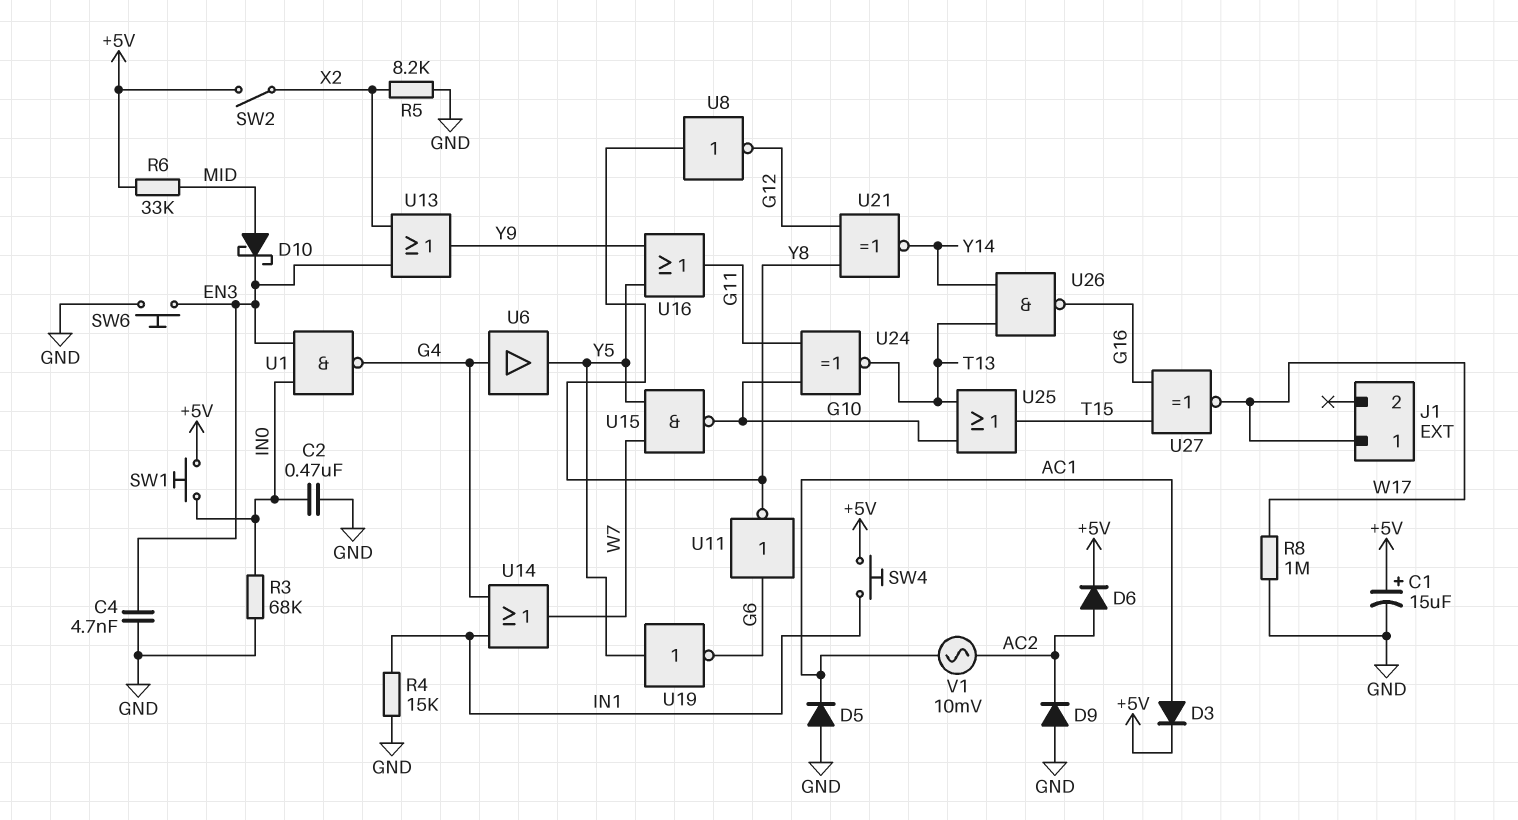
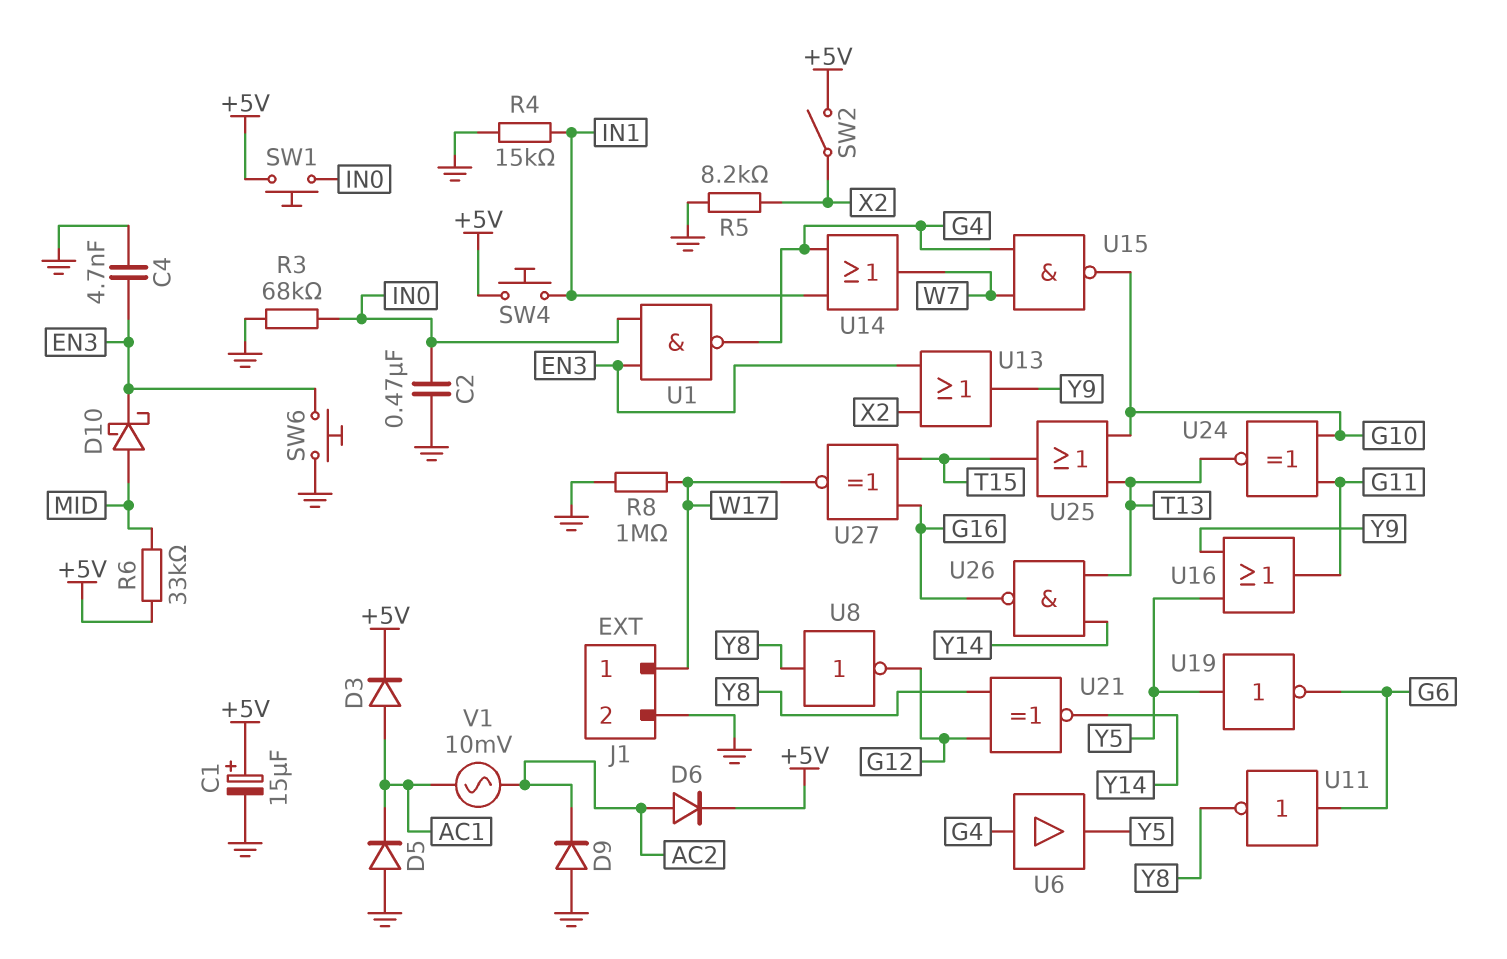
J1 pin 2: none -> GND
U15: NAND (in W7, in Y5, out G10) -> NAND (in G4, in W7, out G10)

